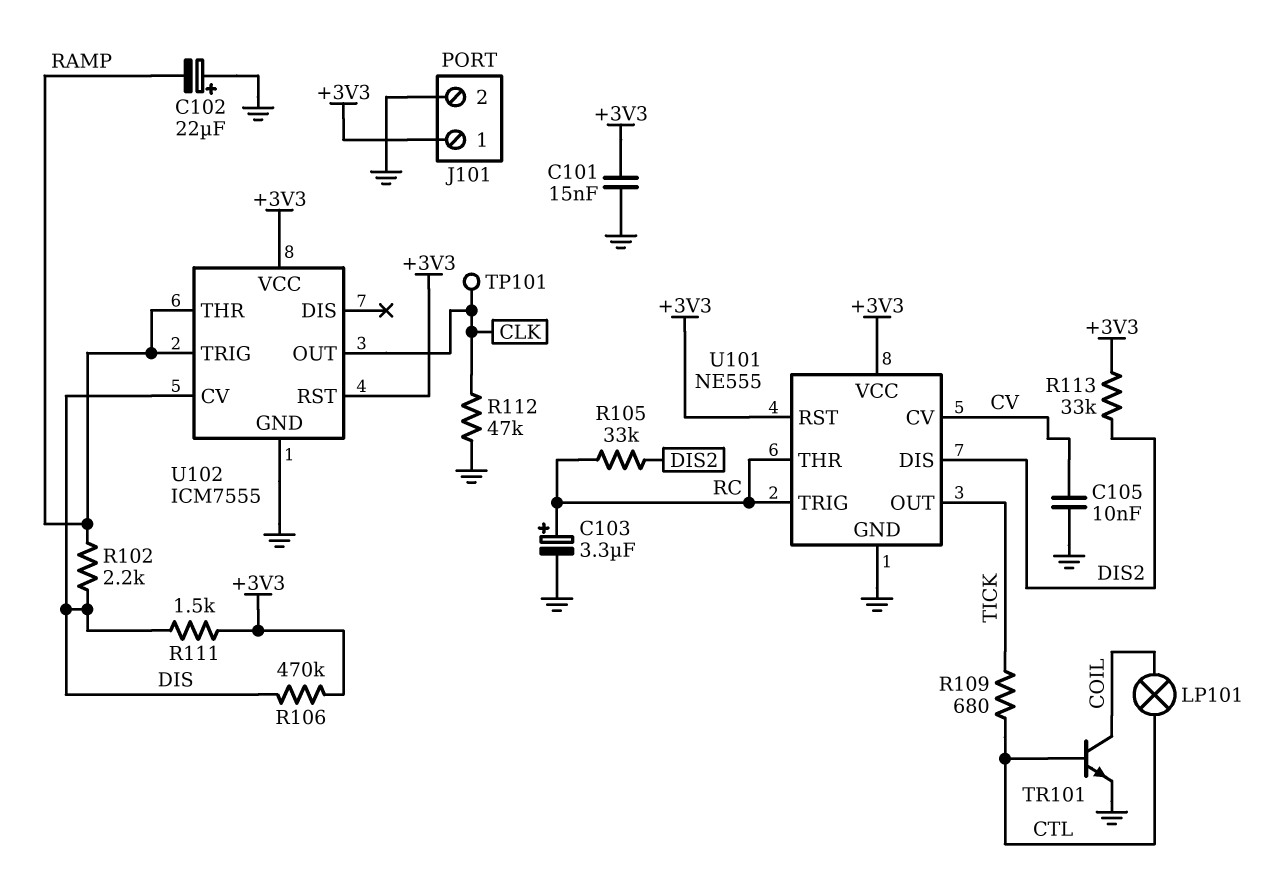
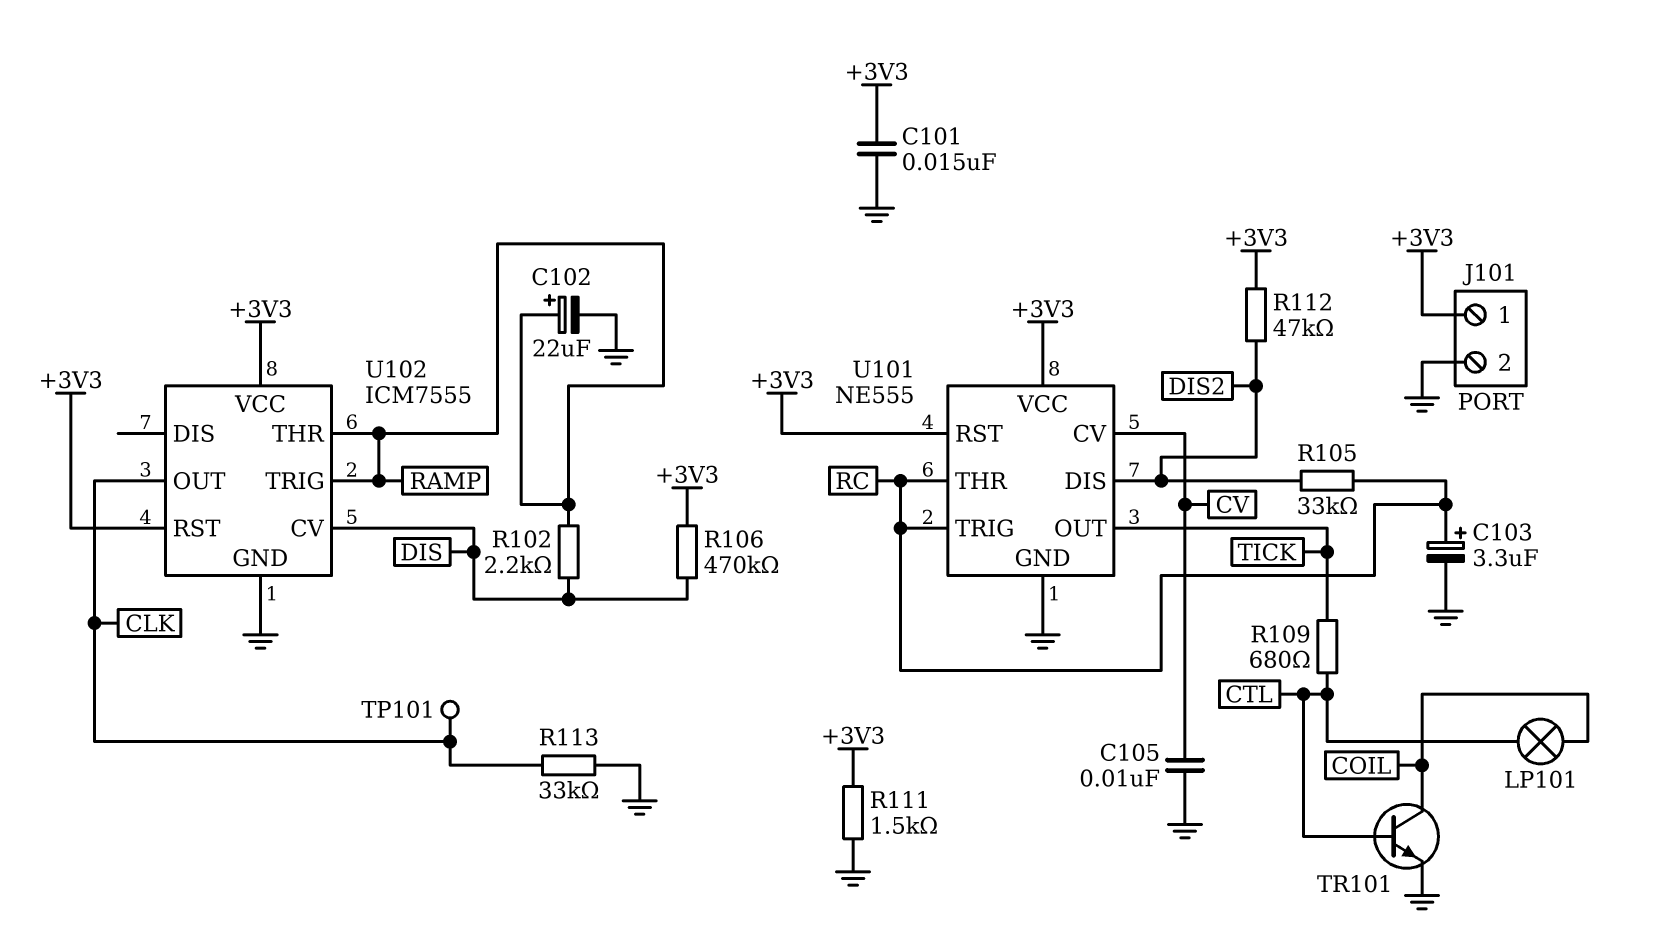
C102: 22uF (plus GND, minus RAMP) -> 22uF (plus RAMP, minus GND)
R111: 1.5k (+3V3, DIS) -> 1.5k (+3V3, GND)
R112: 47k (CLK, GND) -> 47k (+3V3, DIS2)
R113: 33k (+3V3, DIS2) -> 33k (CLK, GND)

